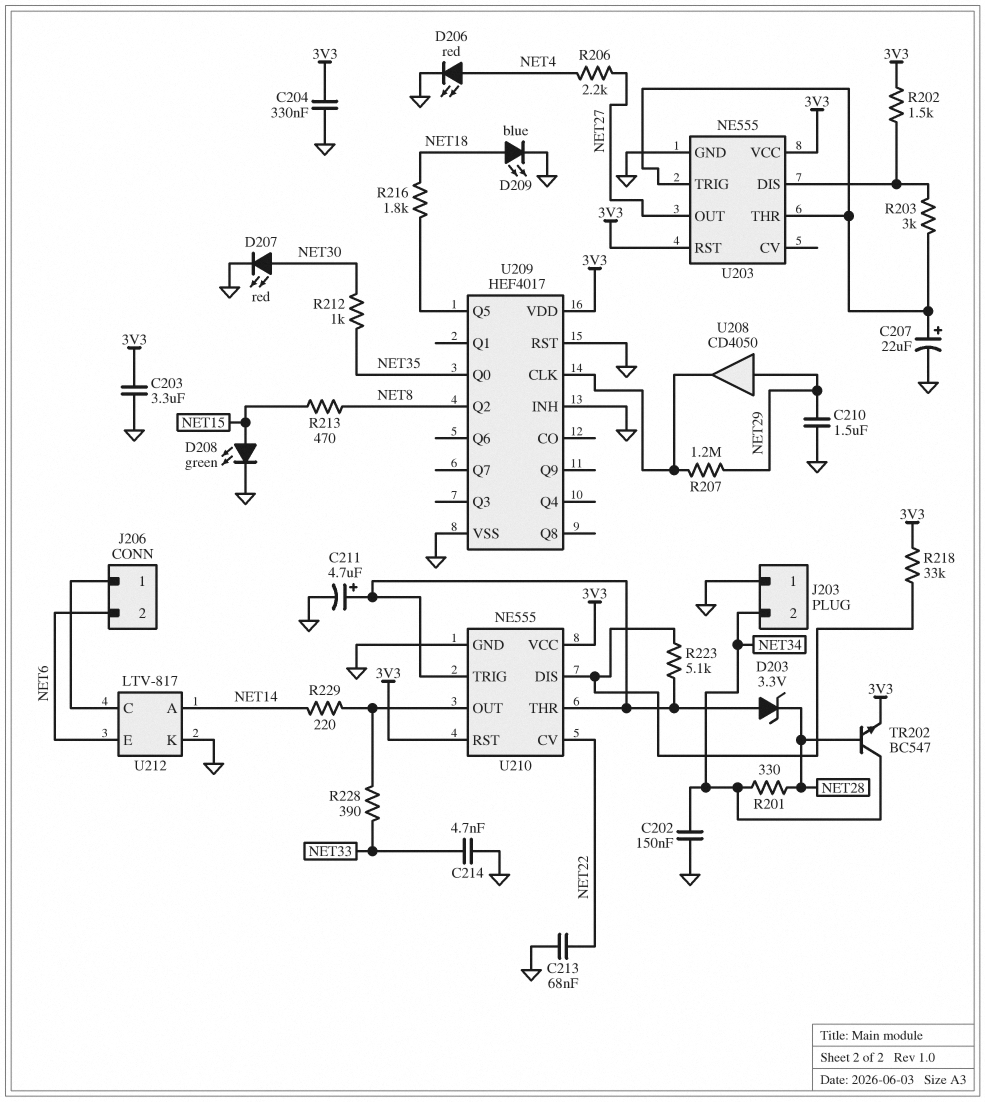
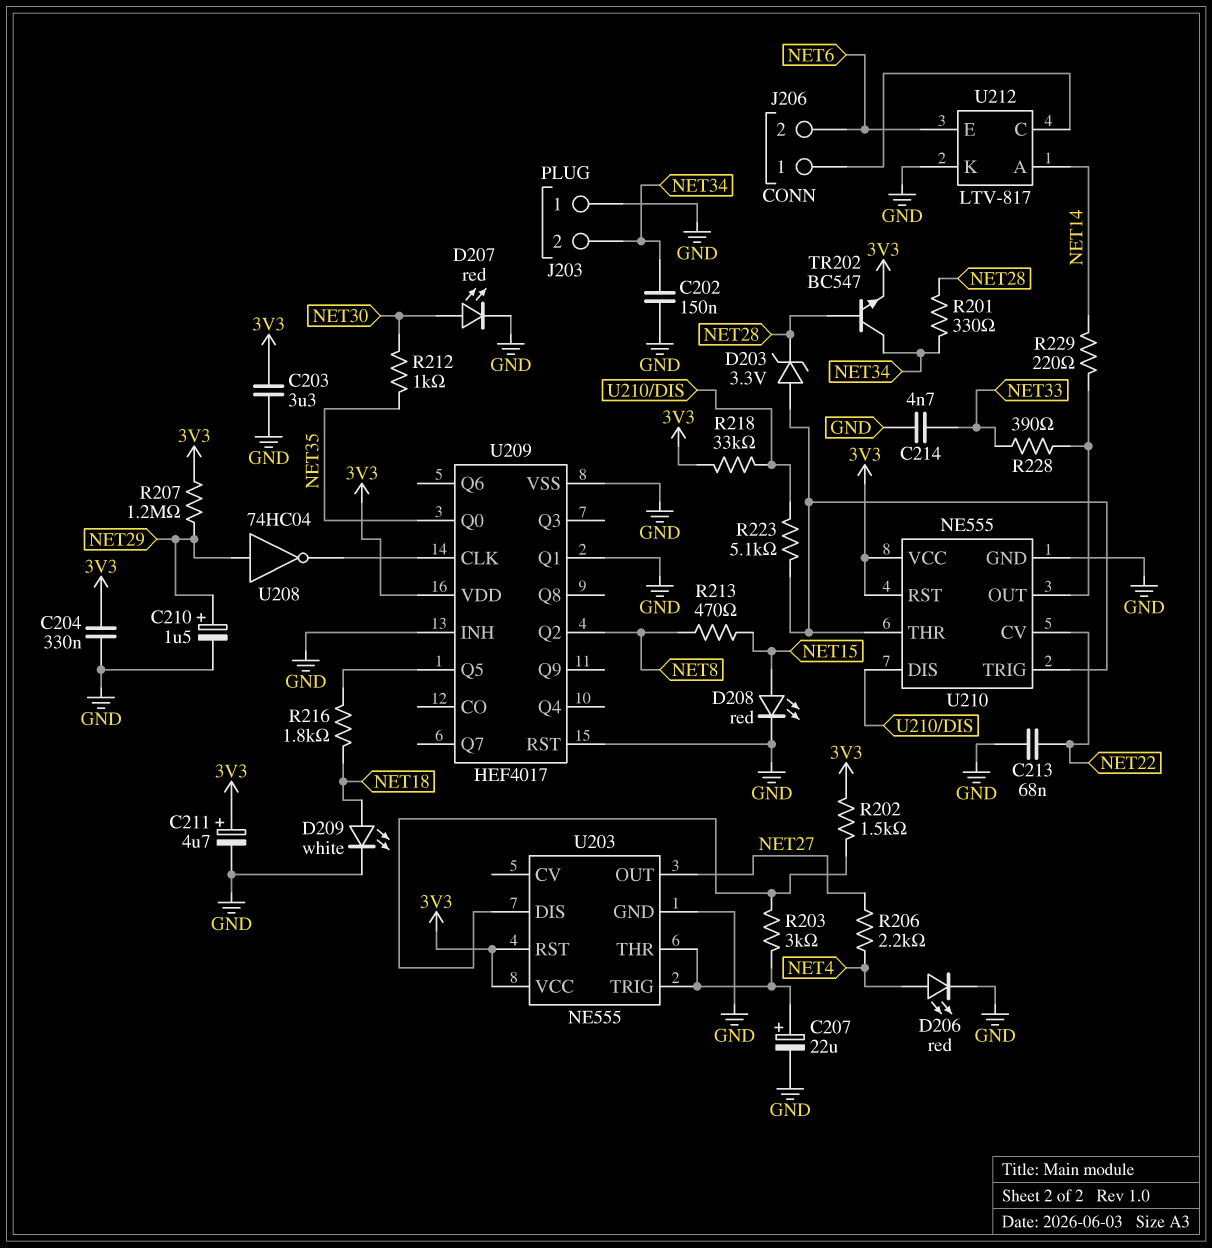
C210: 1.5uF (GND, NET29) -> 1.5uF (plus NET29, minus GND)
C211: 4.7uF (plus U210/THR, minus GND) -> 4.7uF (plus 3V3, minus GND)
D208: LED green (A NET15, K GND) -> LED red (A NET15, K GND)
D209: LED blue (A NET18, K GND) -> LED white (A NET18, K GND)
R207: 1.2M (NET29, U209/CLK) -> 1.2M (3V3, NET29)
U208: buffer CD4050 (in NET29, out U209/CLK) -> NOT 74HC04 (in NET29, out U209/CLK)
U209 pin Q1: none -> GND

